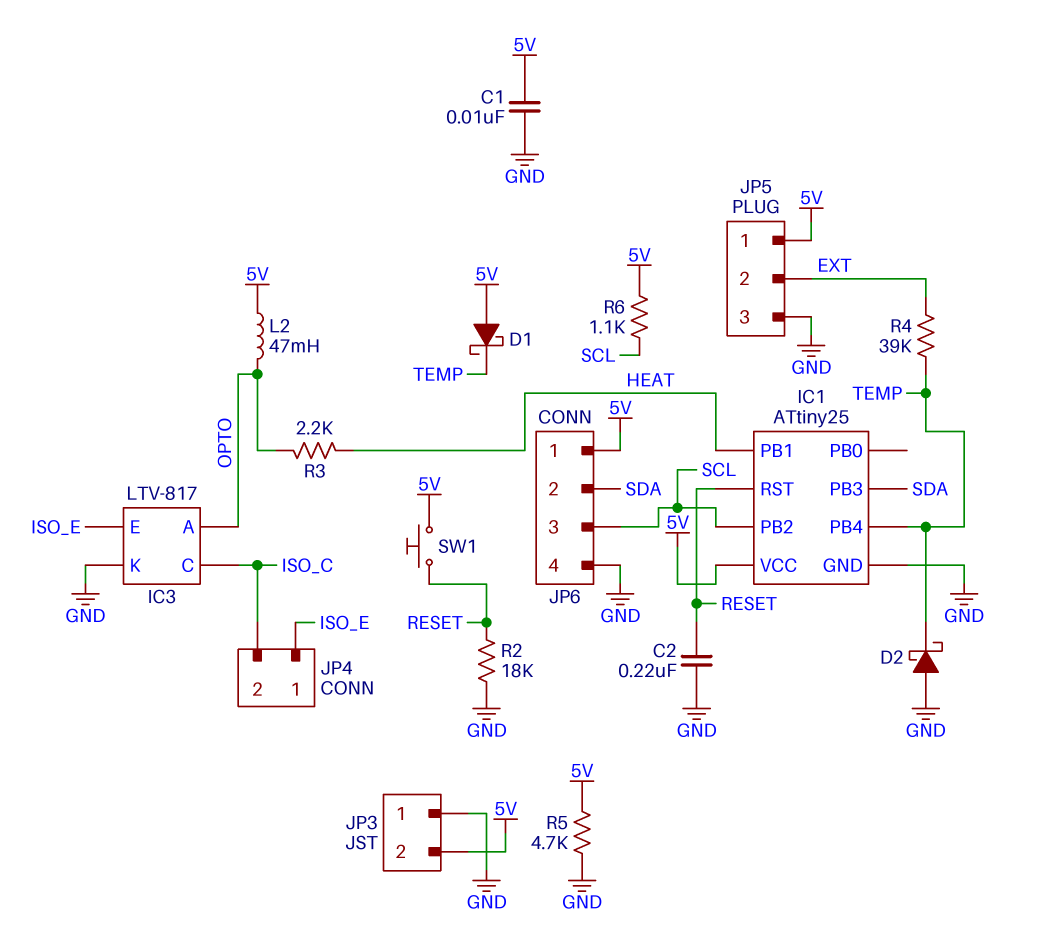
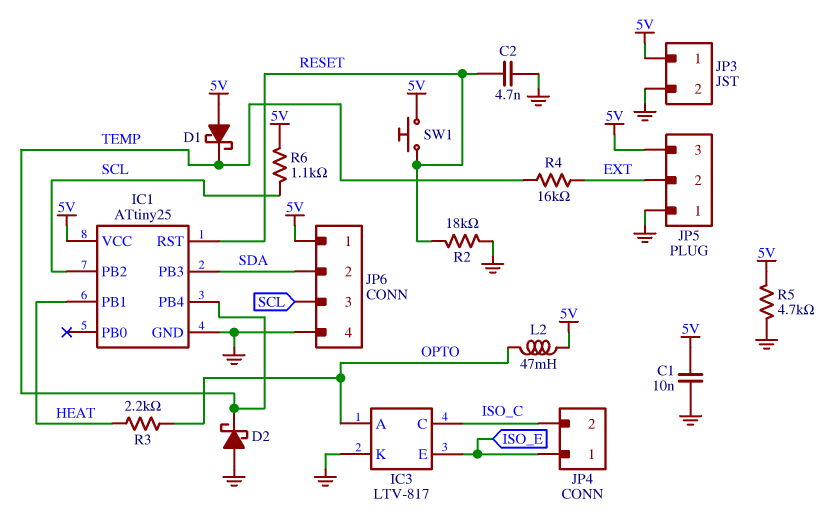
C2: 220nF (GND, RESET) -> 4.7nF (GND, RESET)
JP3 pin 1: GND -> 5V
JP3 pin 2: 5V -> GND
JP5 pin 1: 5V -> GND
JP5 pin 3: GND -> 5V
R4: 39k (EXT, TEMP) -> 16k (EXT, TEMP)

